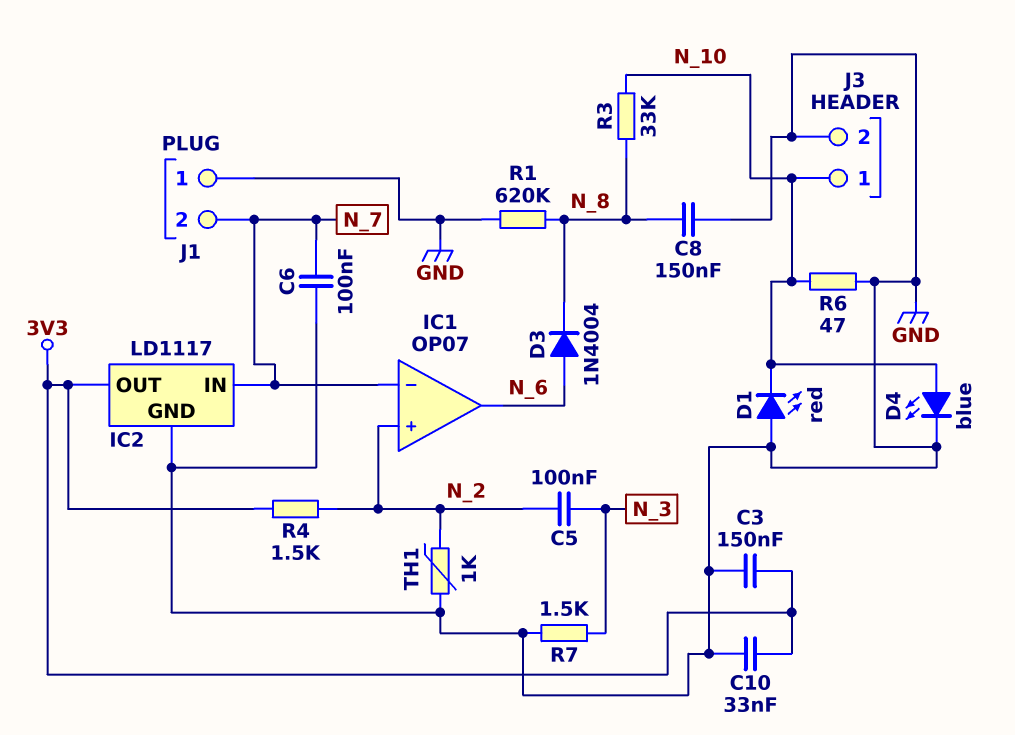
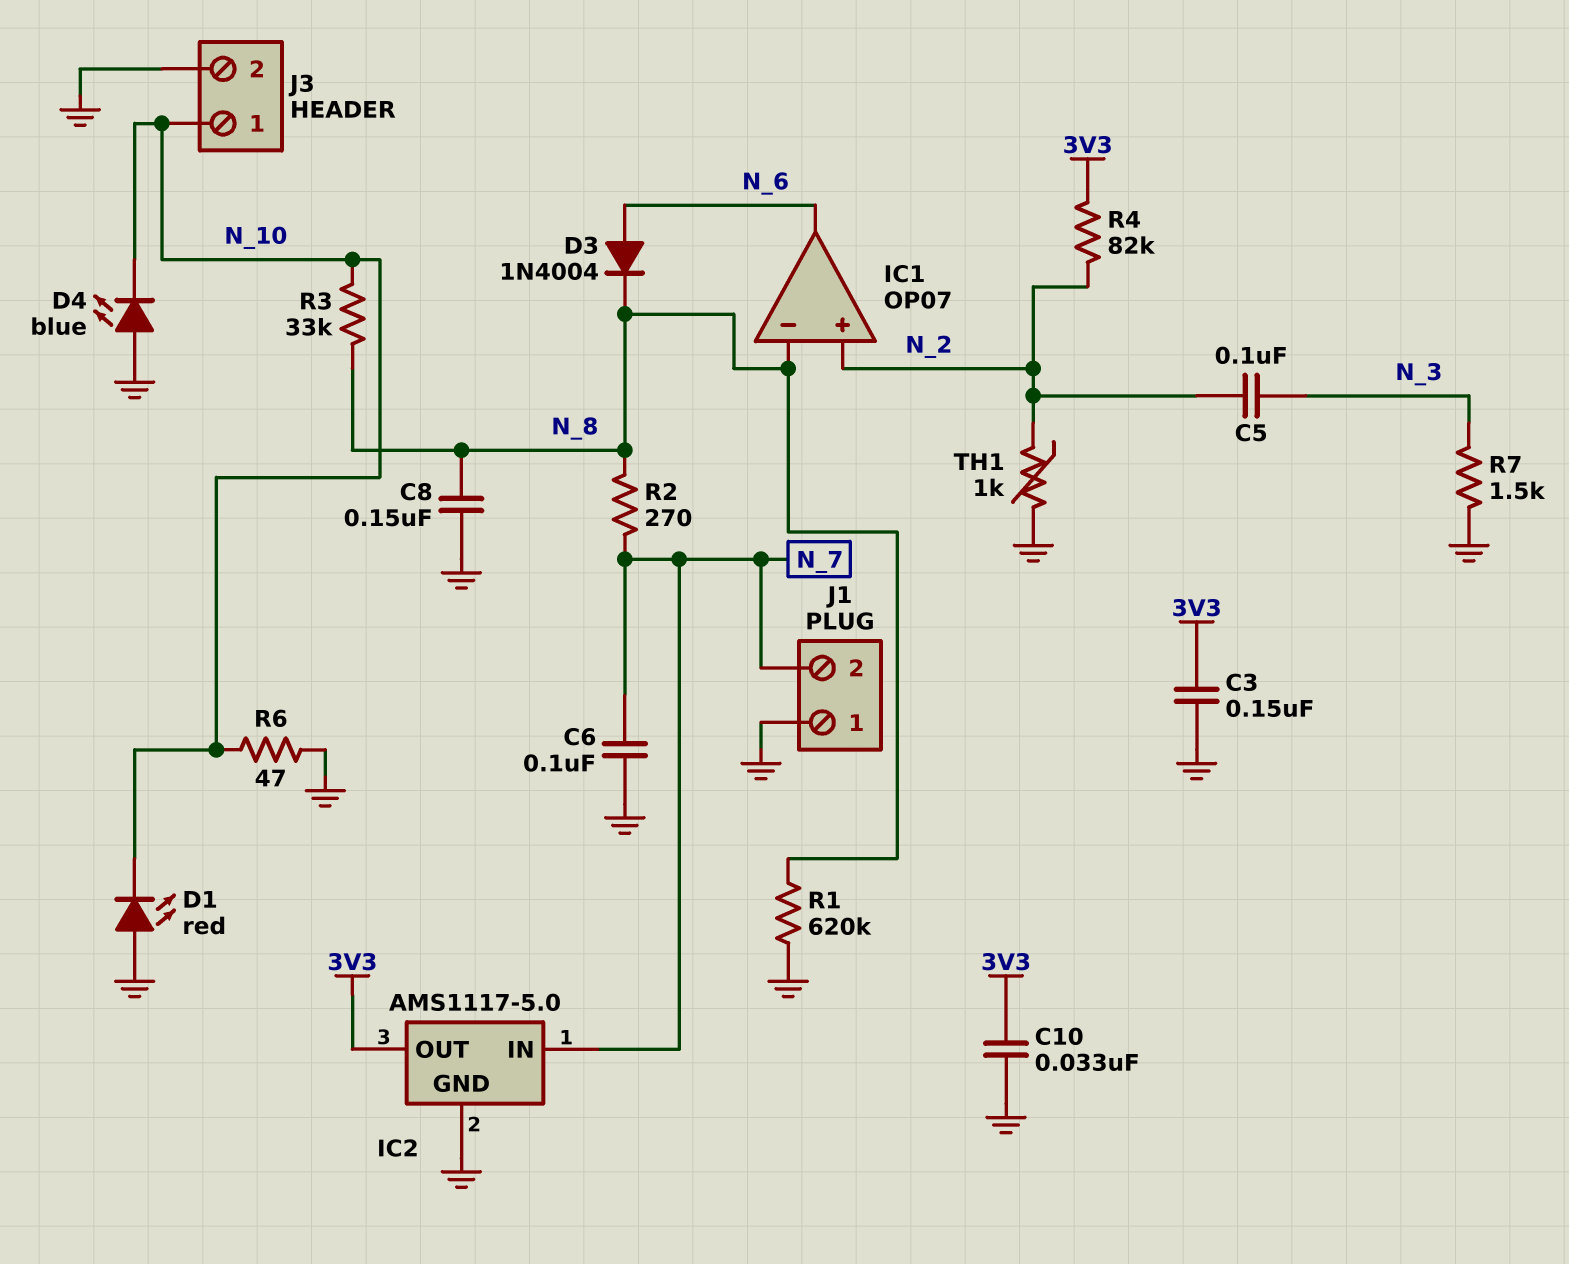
D4: LED blue (A N_10, K GND) -> LED blue (A GND, K N_10)
IC1 pin in-: N_7 -> N_8
IC2: LD1117 -> AMS1117-5.0
R2: none -> 270 (N_7, N_8)
R4: 1.5k (3V3, N_2) -> 82k (3V3, N_2)

